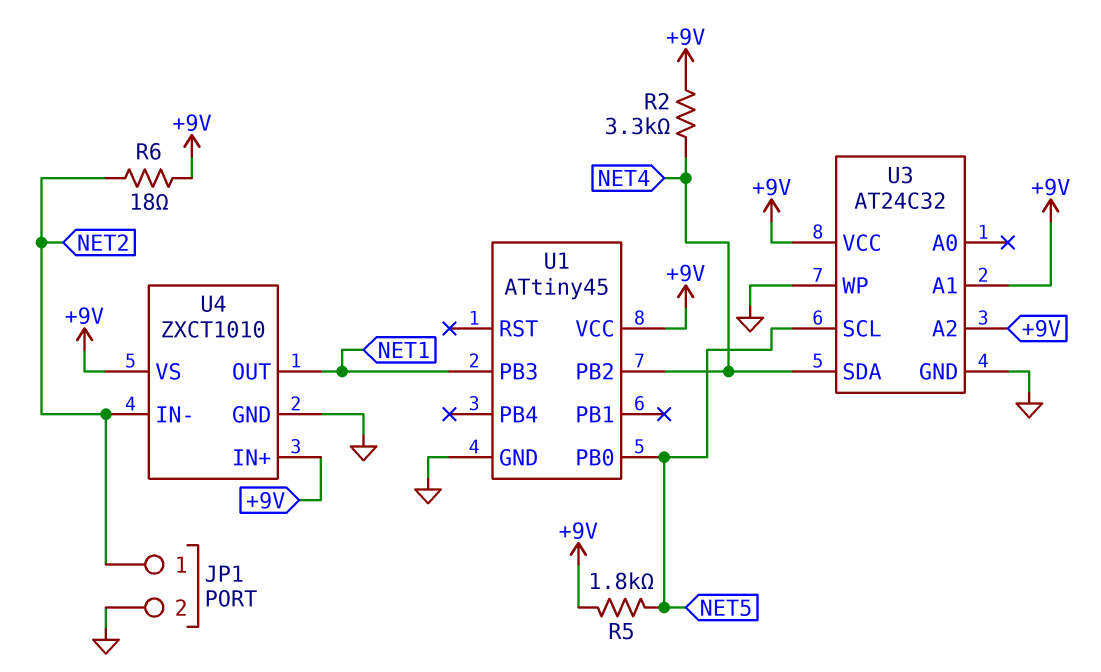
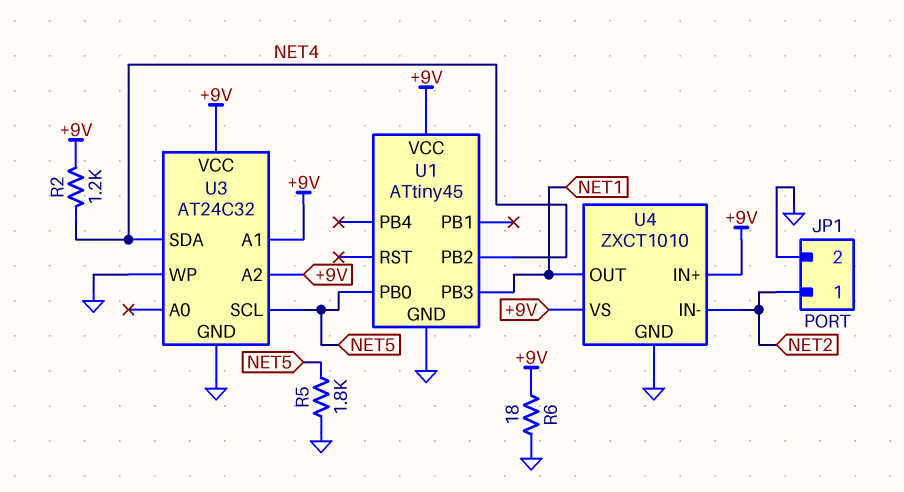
R2: 3.3k (+9V, NET4) -> 1.2k (+9V, NET4)
R5: 1.8k (+9V, NET5) -> 1.8k (GND, NET5)
R6: 18 (+9V, NET2) -> 18 (+9V, GND)

